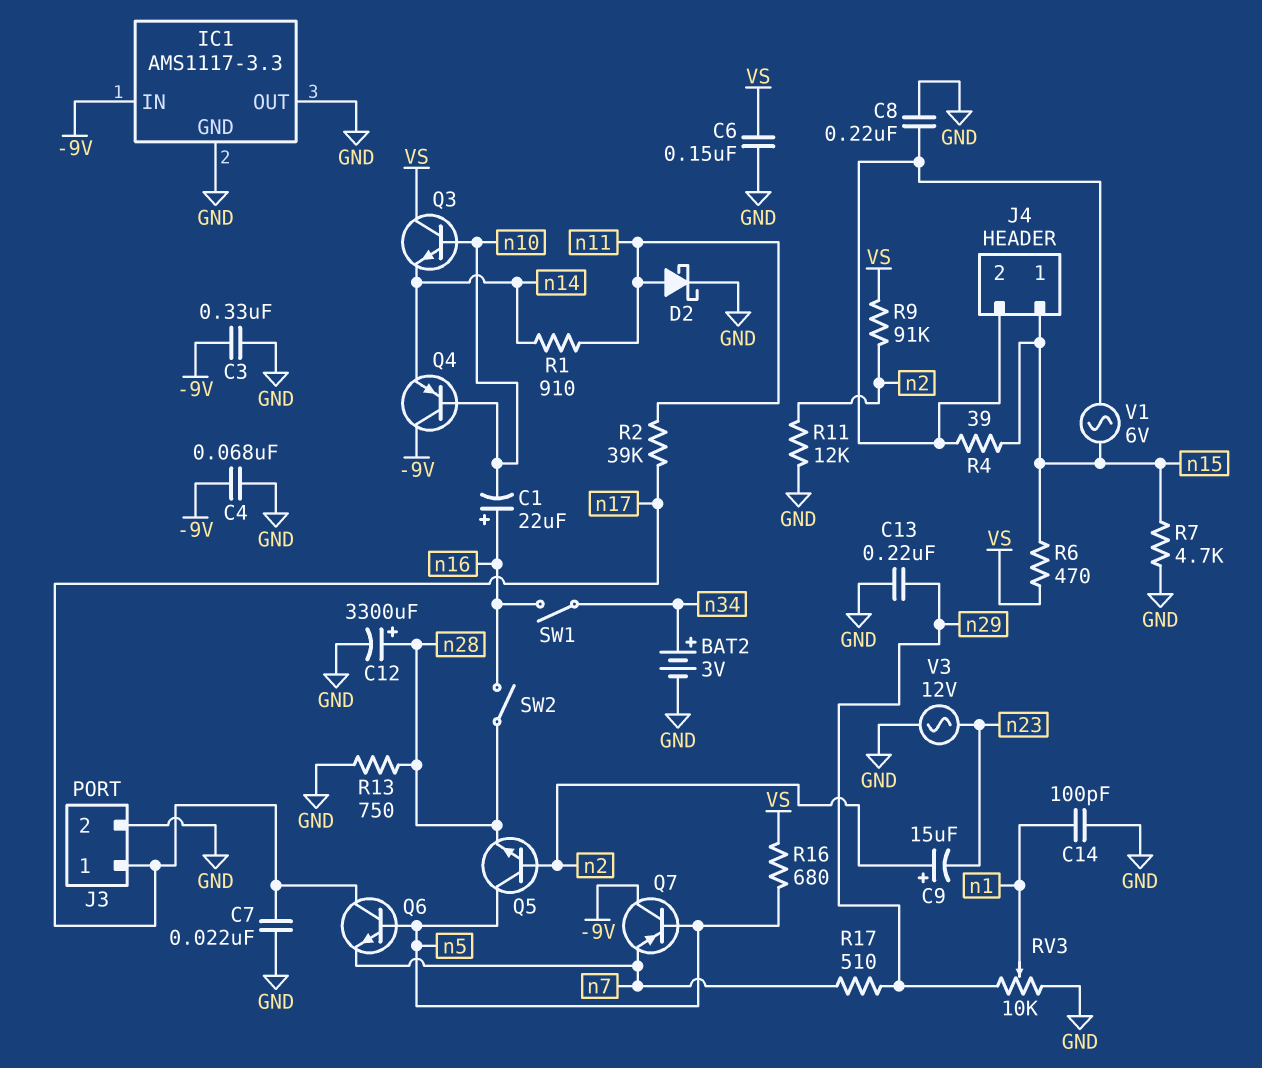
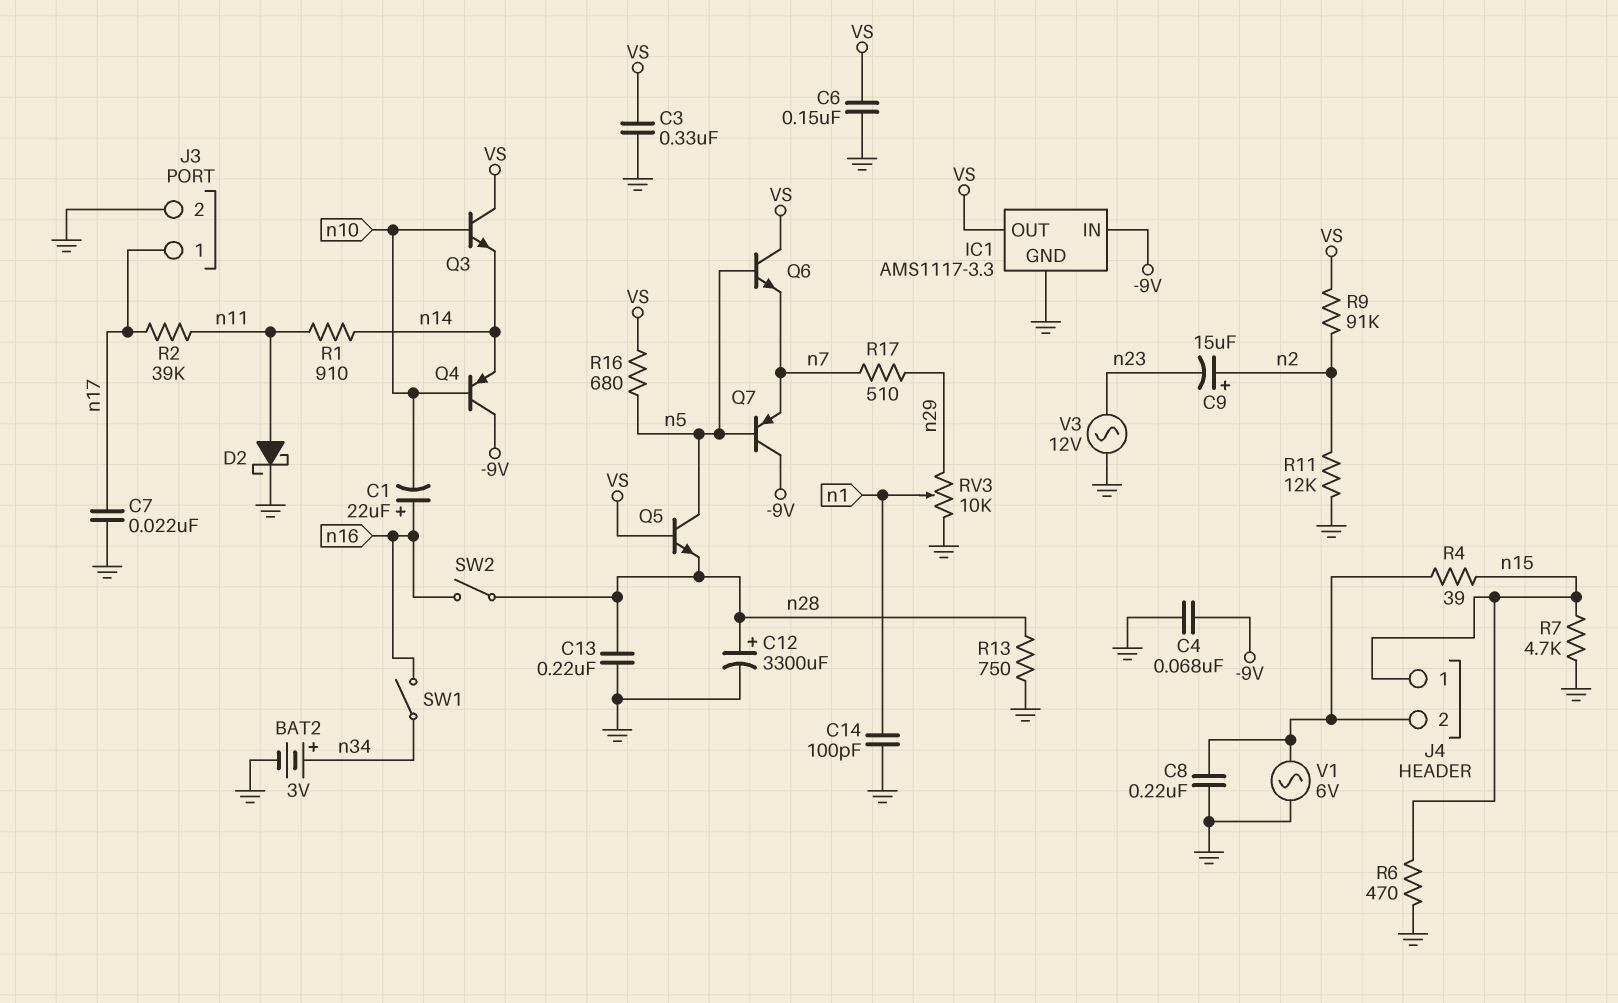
C3: 330nF (-9V, GND) -> 330nF (GND, VS)
C13: 220nF (GND, n29) -> 220nF (GND, n28)
IC1 pin OUT: GND -> VS
Q5: NPN (B n2, C n5, E n28) -> NPN (B VS, C n5, E n28)
Q6: NPN (B n5, C n17, E n7) -> NPN (B n5, C VS, E n7)
R6: 470 (VS, n15) -> 470 (GND, n15)
V1: AC 6V (J4/2, n15) -> AC 6V (GND, J4/2)

